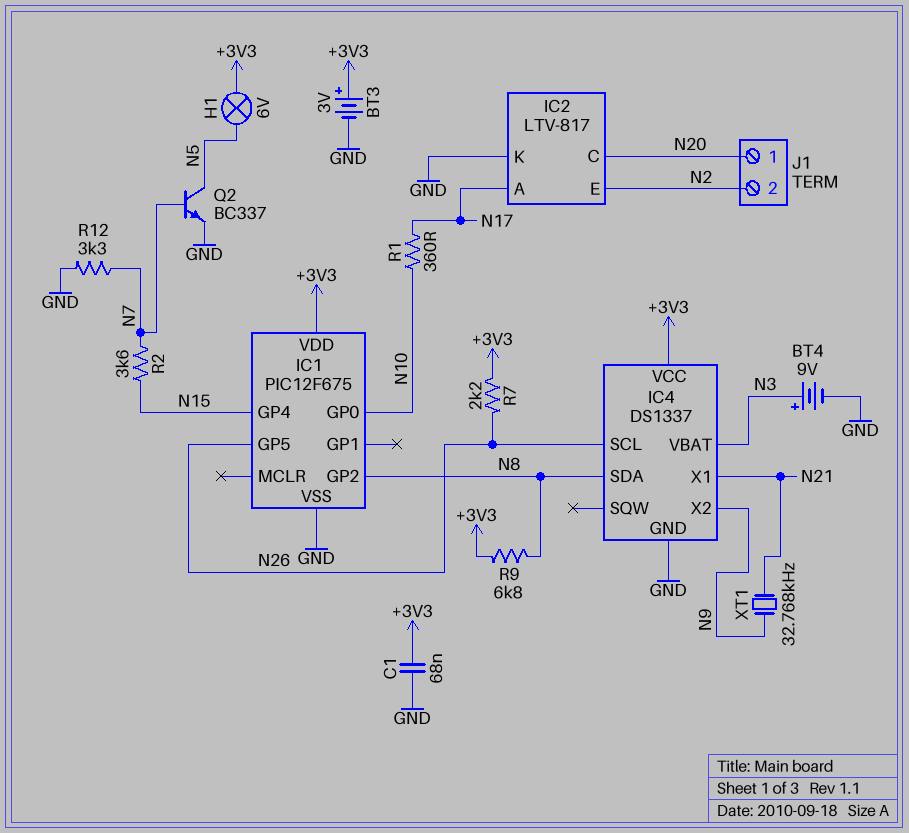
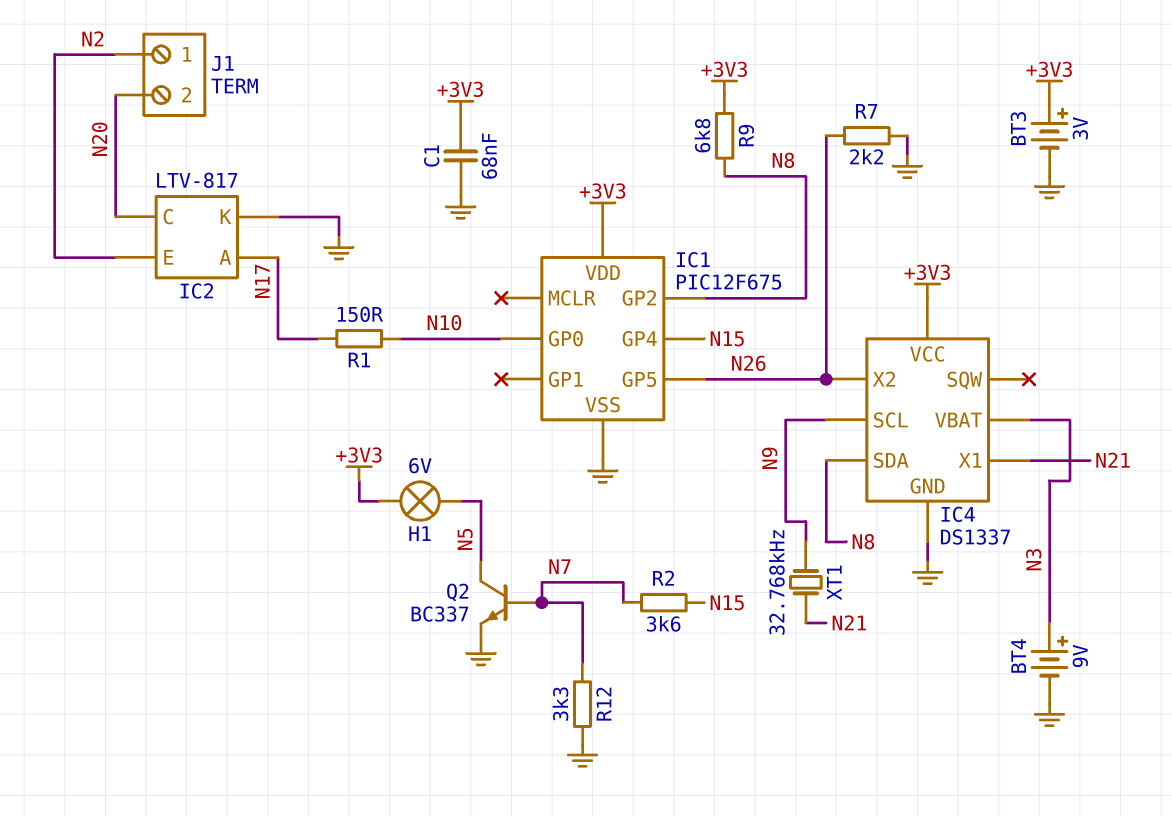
IC4 pin SCL: N26 -> N9
IC4 pin X2: N9 -> N26
J1 pin 1: N20 -> N2
J1 pin 2: N2 -> N20
R1: 360 (N10, N17) -> 150 (N10, N17)
R7: 2.2k (+3V3, N26) -> 2.2k (GND, N26)

